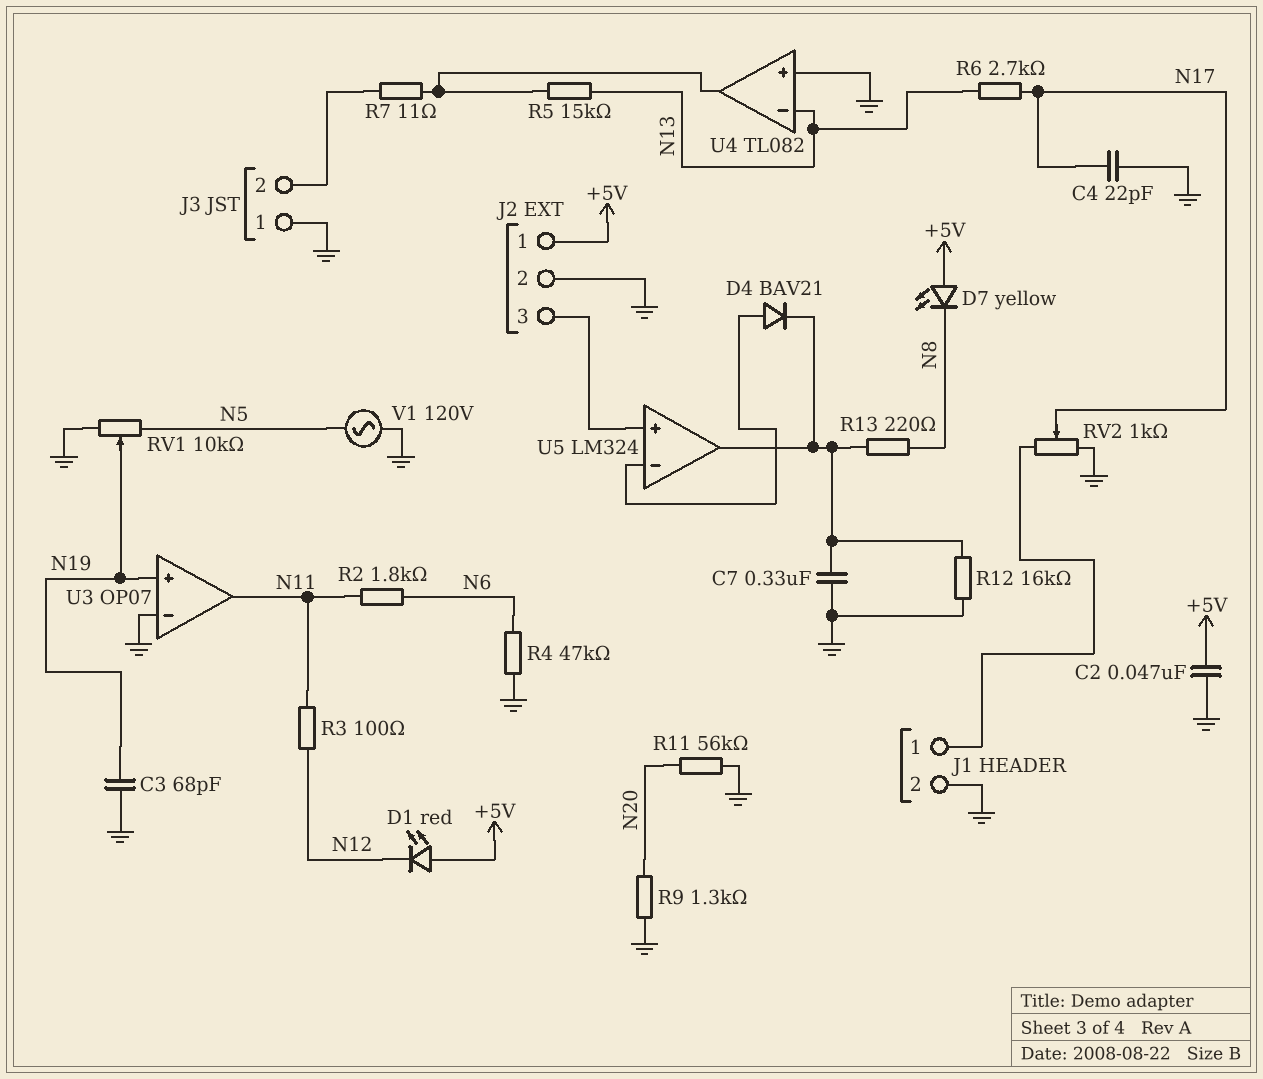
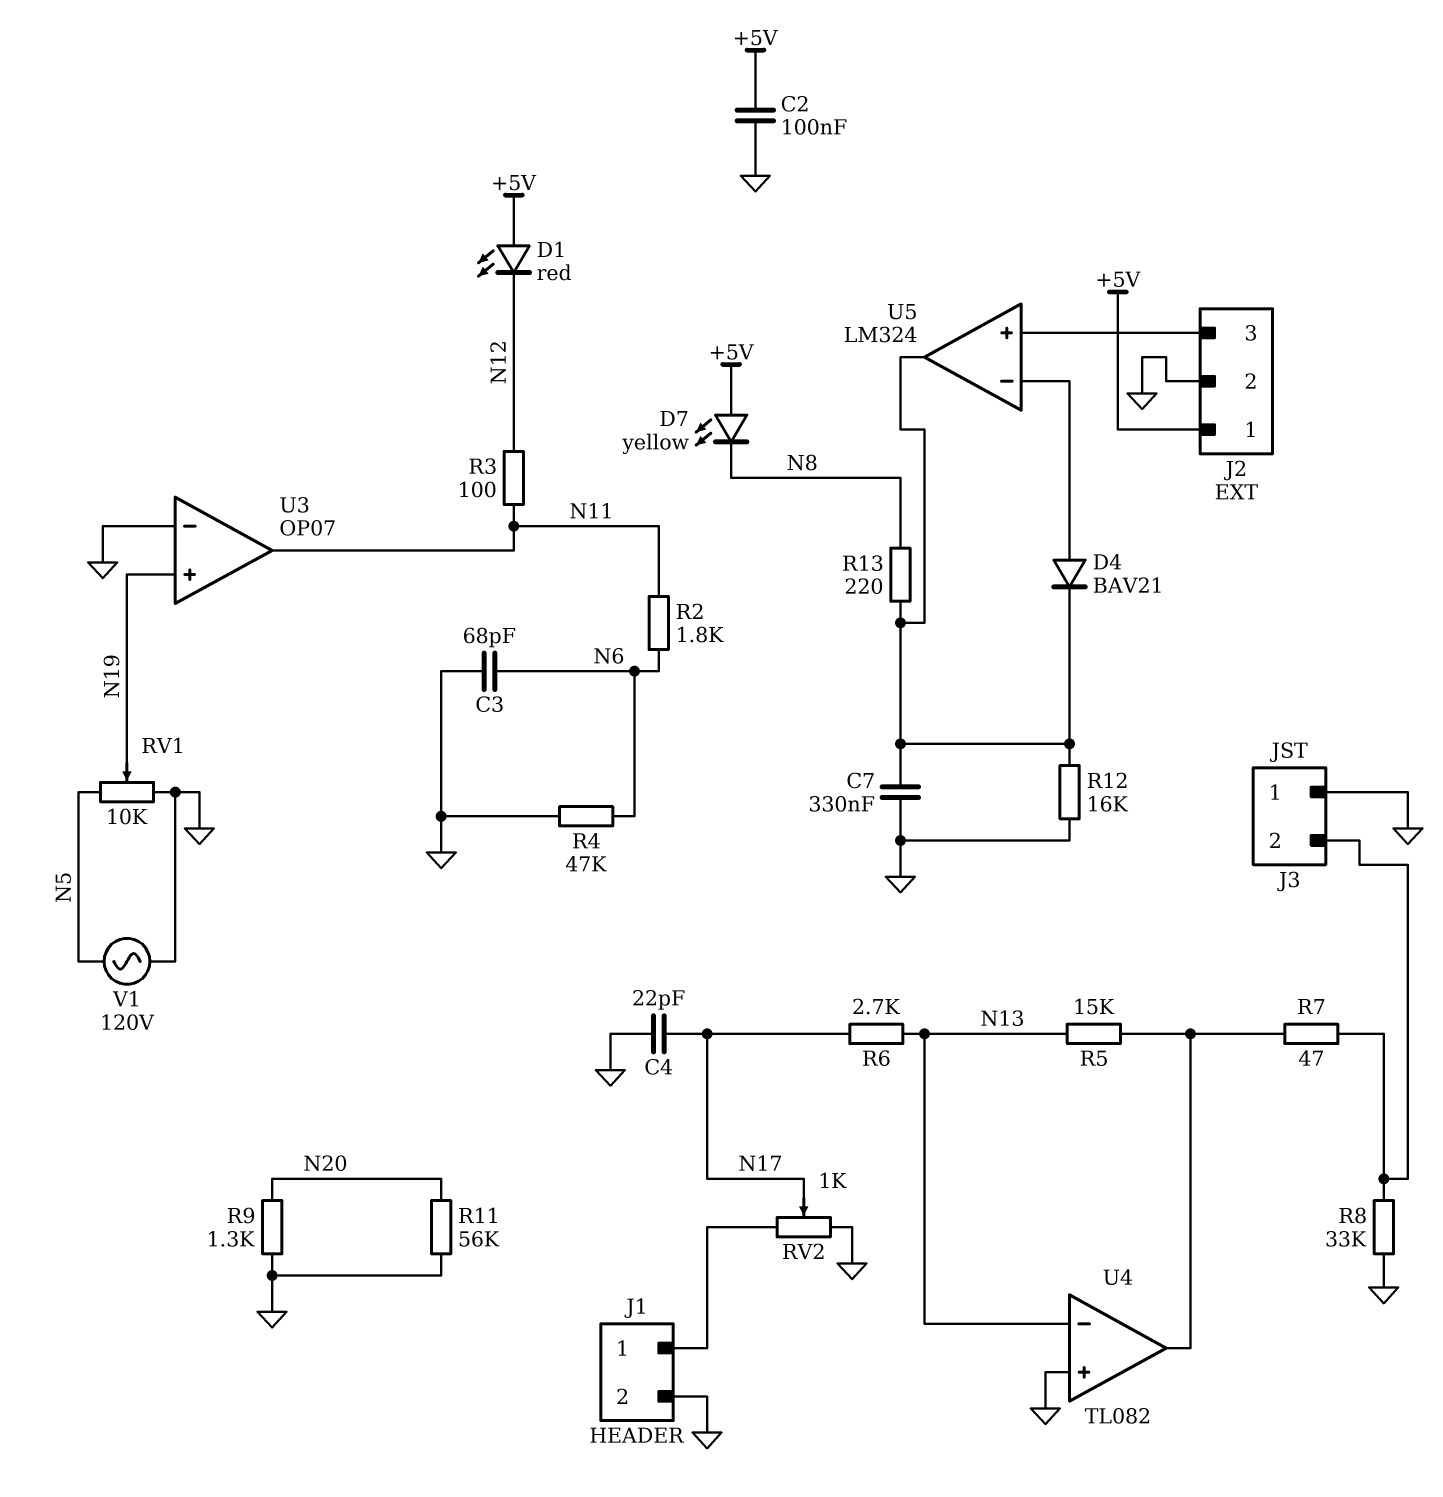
C2: 47nF (+5V, GND) -> 100nF (+5V, GND)
C3: 68pF (GND, N19) -> 68pF (GND, N6)
R7: 11 (J3/2, U4/out) -> 47 (J3/2, U4/out)
R8: none -> 33k (GND, J3/2)

